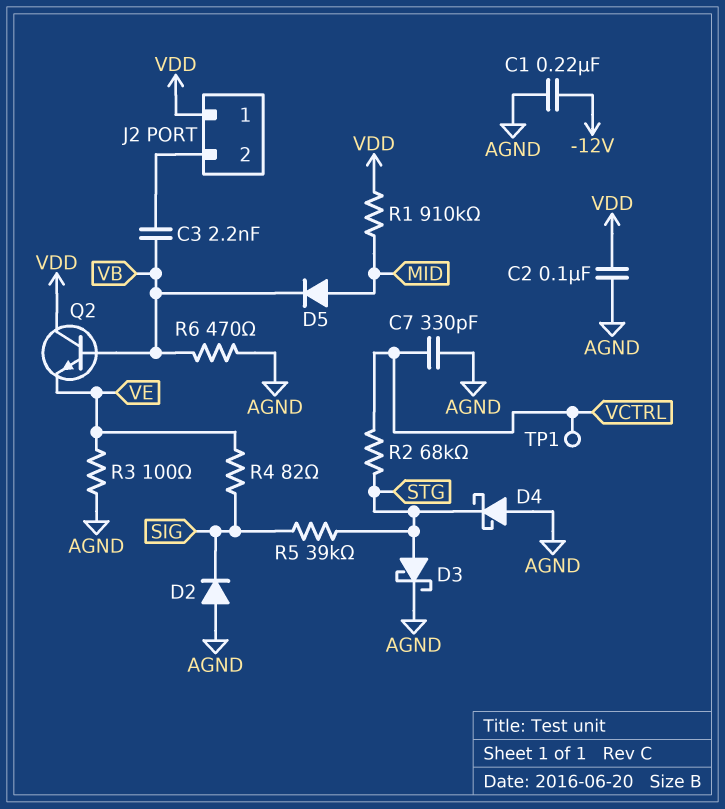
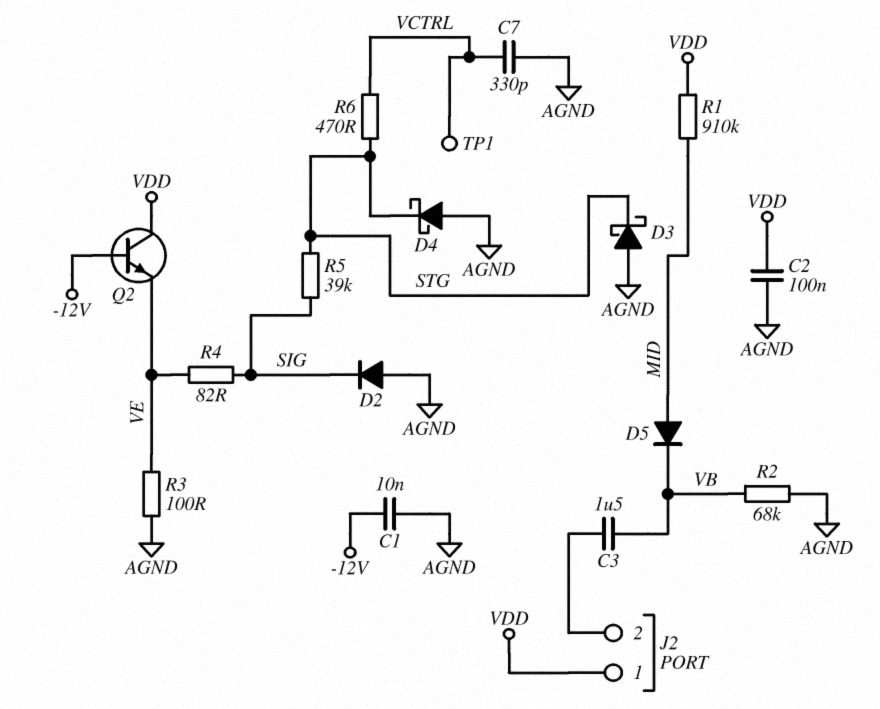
C1: 220nF (-12V, AGND) -> 10nF (-12V, AGND)
C3: 2.2nF (J2/2, VB) -> 1.5uF (J2/2, VB)
D3: schottky (A STG, K AGND) -> schottky (A AGND, K STG)
Q2: NPN (B VB, C VDD, E VE) -> NPN (B -12V, C VDD, E VE)
R2: 68k (STG, VCTRL) -> 68k (AGND, VB)
R6: 470 (AGND, VB) -> 470 (STG, VCTRL)

